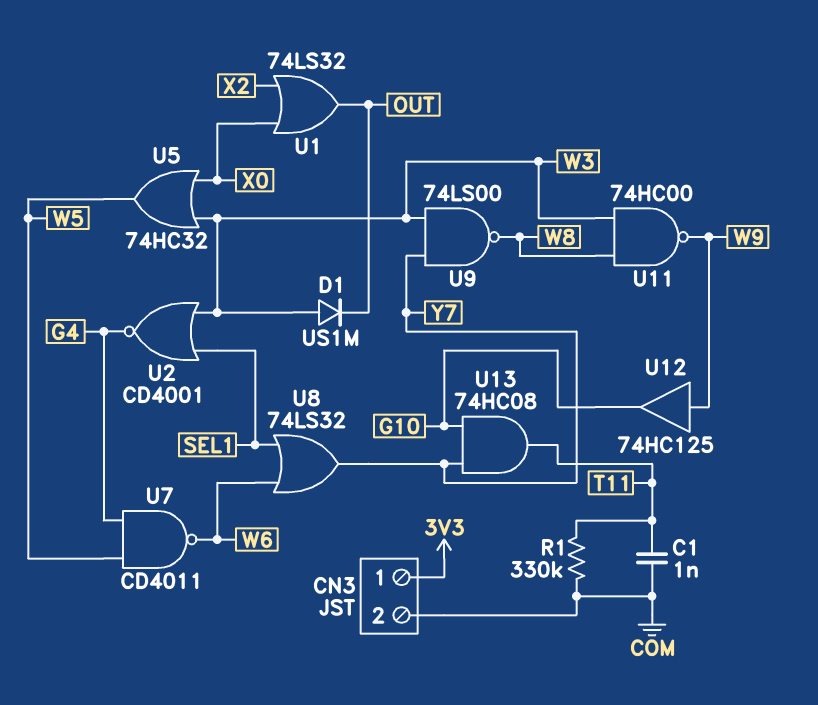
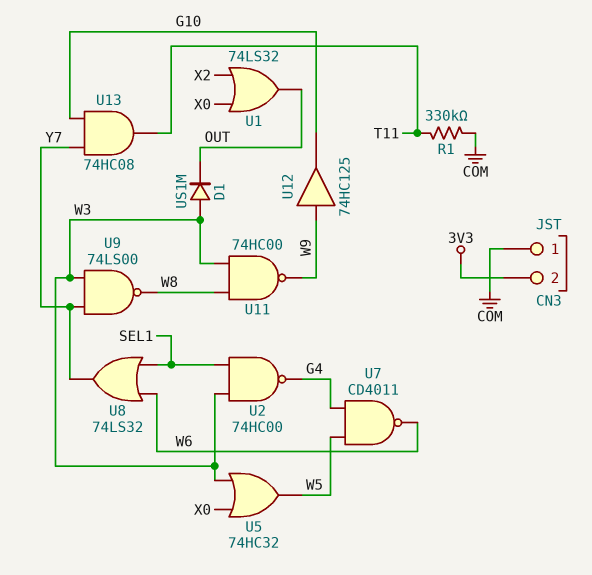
C1: 1nF (COM, T11) -> none
CN3 pin 1: 3V3 -> COM
CN3 pin 2: COM -> 3V3
U2: NOR CD4001 (in SEL1, in W3, out G4) -> NAND 74HC00 (in SEL1, in W3, out G4)

